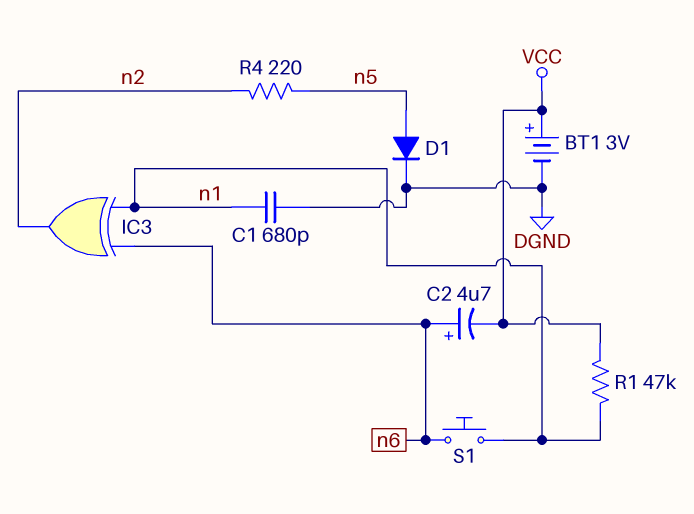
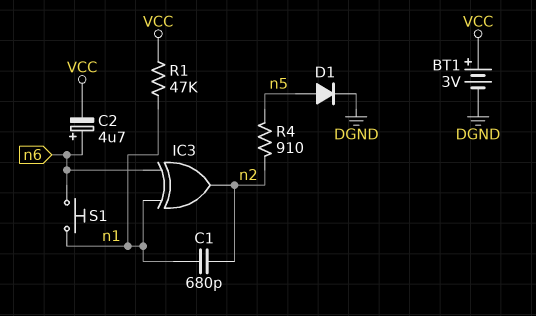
C1: 680pF (DGND, n1) -> 680pF (n1, n2)
R4: 220 (n2, n5) -> 910 (n2, n5)

